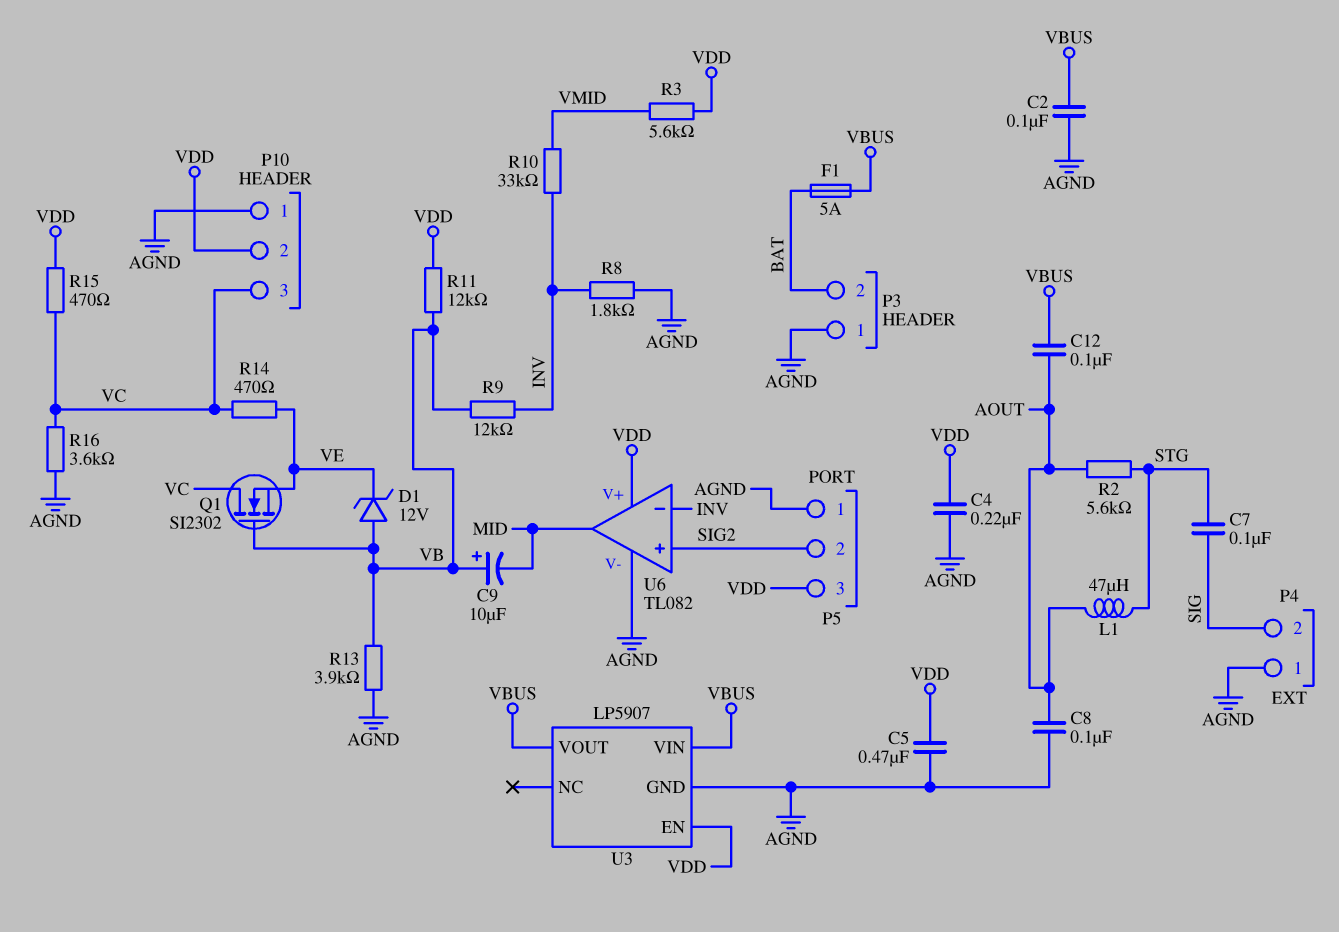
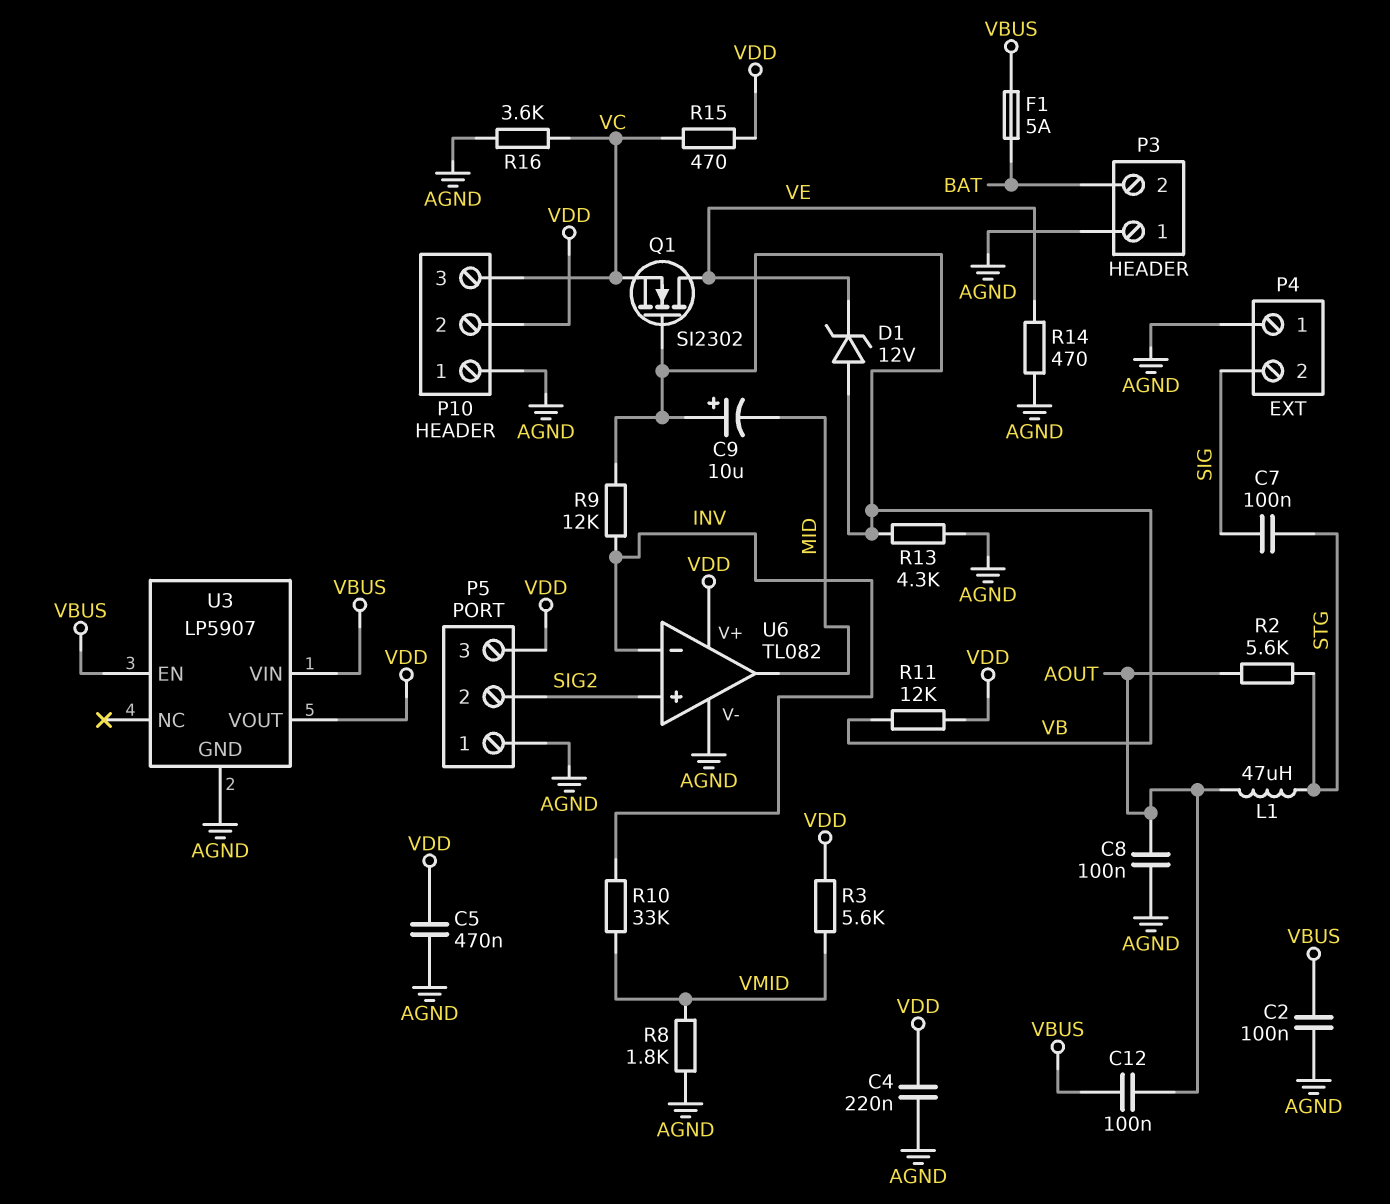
Q1: NMOS SI2302 (G VB, D VC, S VE) -> NMOS SI2302 (G VB, D VE, S VC)
R8: 1.8k (AGND, INV) -> 1.8k (AGND, VMID)
R13: 3.9k (AGND, VB) -> 4.3k (AGND, VB)
R14: 470 (VC, VE) -> 470 (AGND, VE)
U3 pin EN: VDD -> VBUS
U3 pin VOUT: VBUS -> VDD

